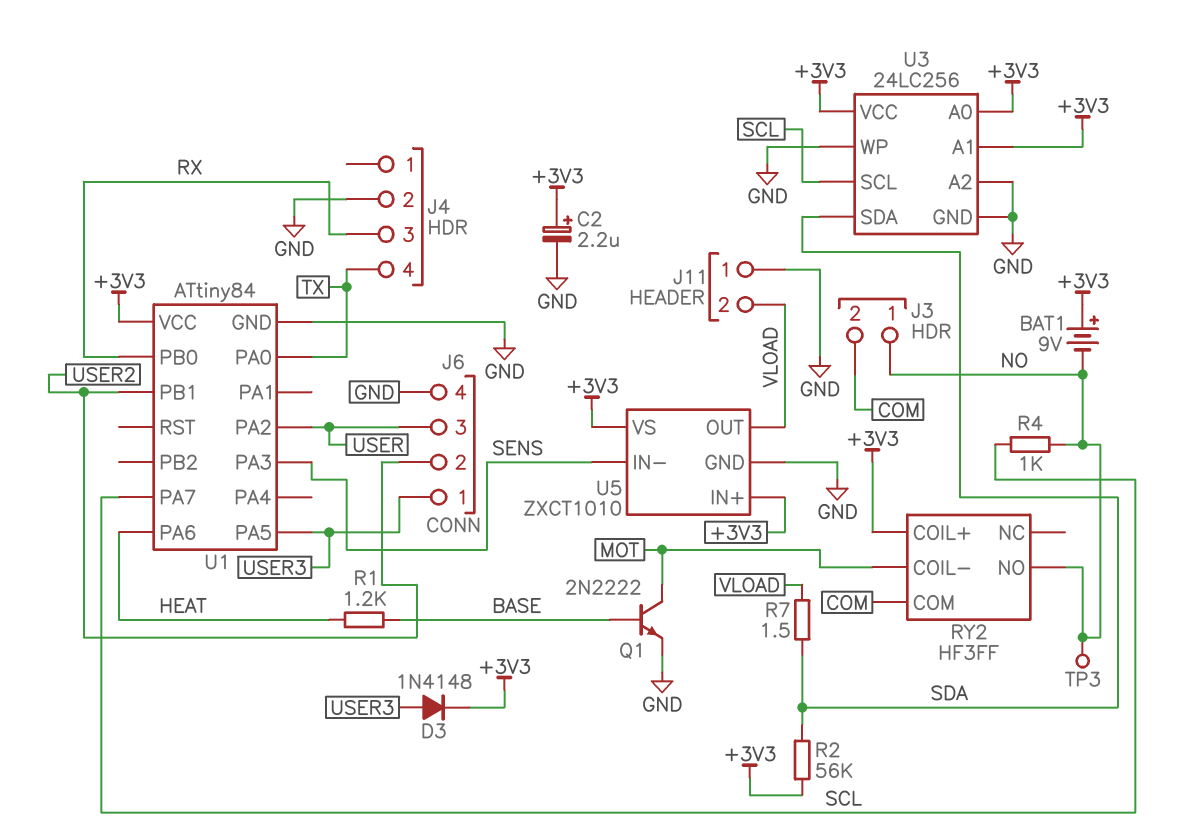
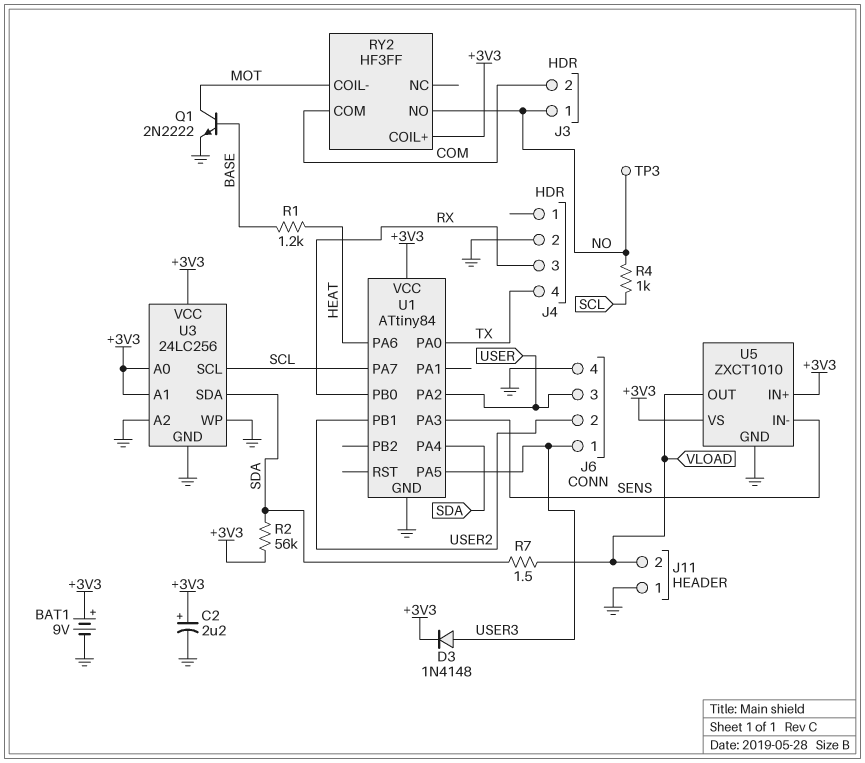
BAT1: 9V (plus +3V3, minus NO) -> 9V (plus +3V3, minus GND)
U1 pin PA4: none -> SDA

